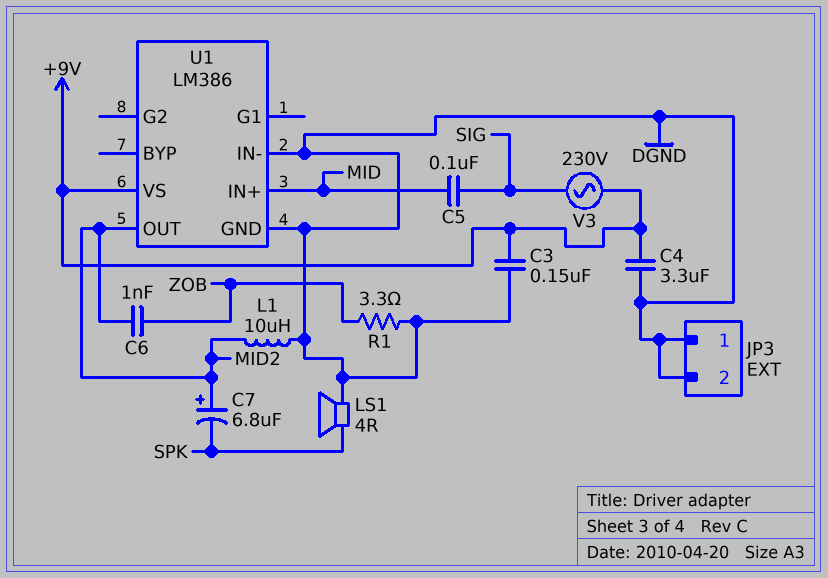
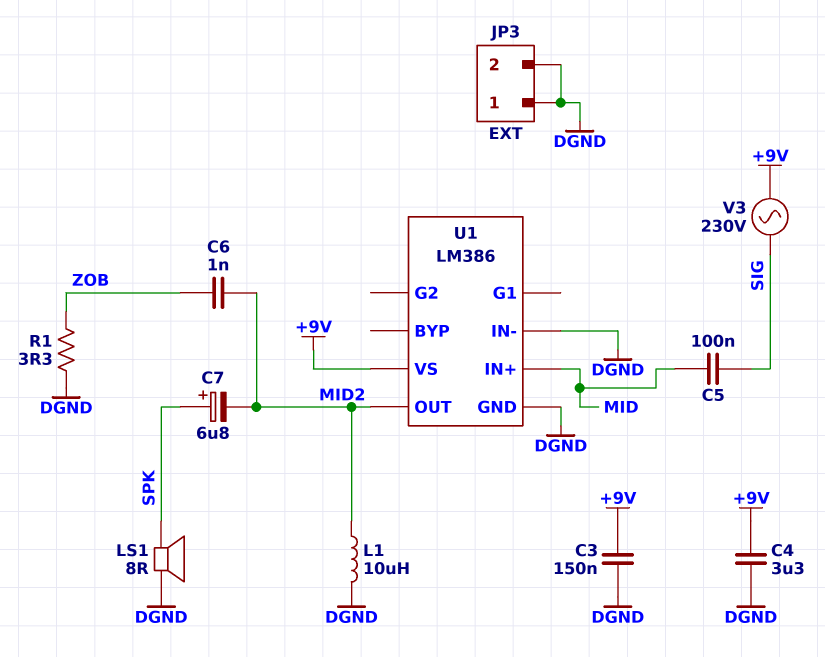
C7: 6.8uF (plus MID2, minus SPK) -> 6.8uF (plus SPK, minus MID2)
LS1: speaker 4R (DGND, SPK) -> speaker 8R (DGND, SPK)

